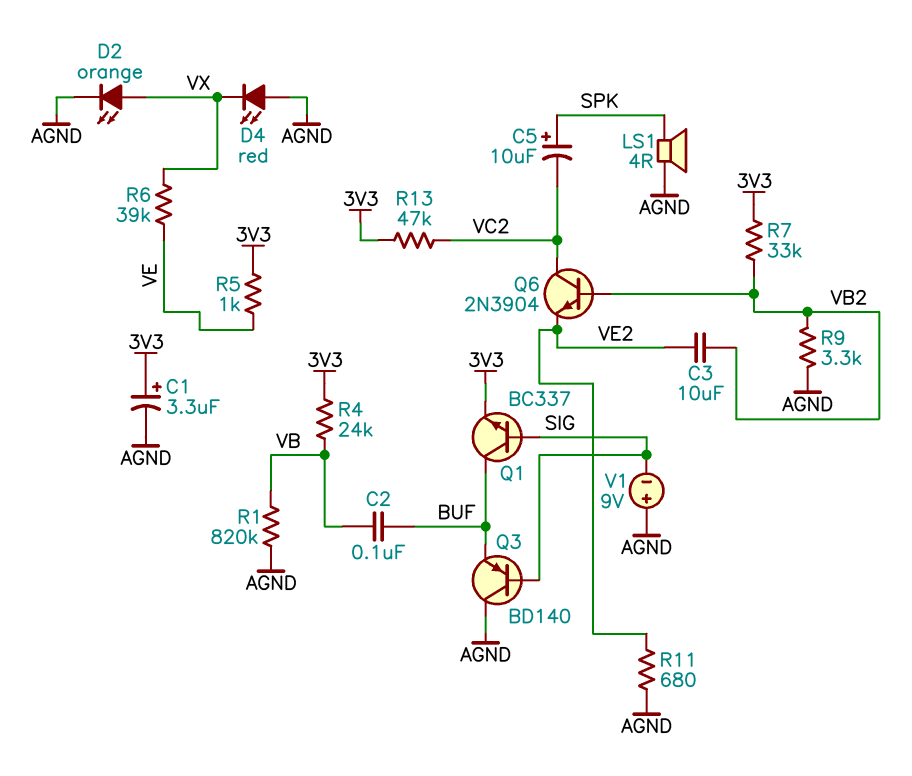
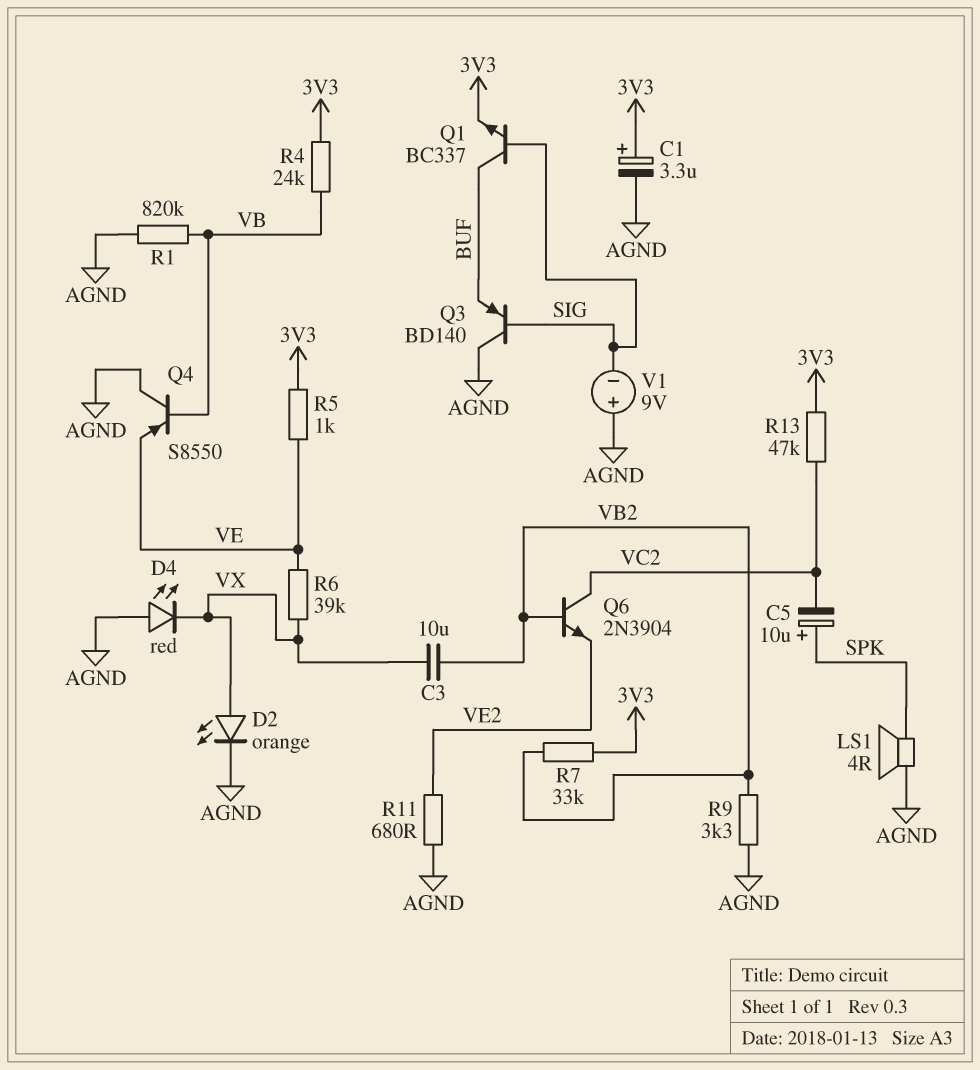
C2: 100nF (BUF, VB) -> none
C3: 10uF (VB2, VE2) -> 10uF (VB2, VX)
Q4: none -> PNP S8550 (B VB, C AGND, E VE)

